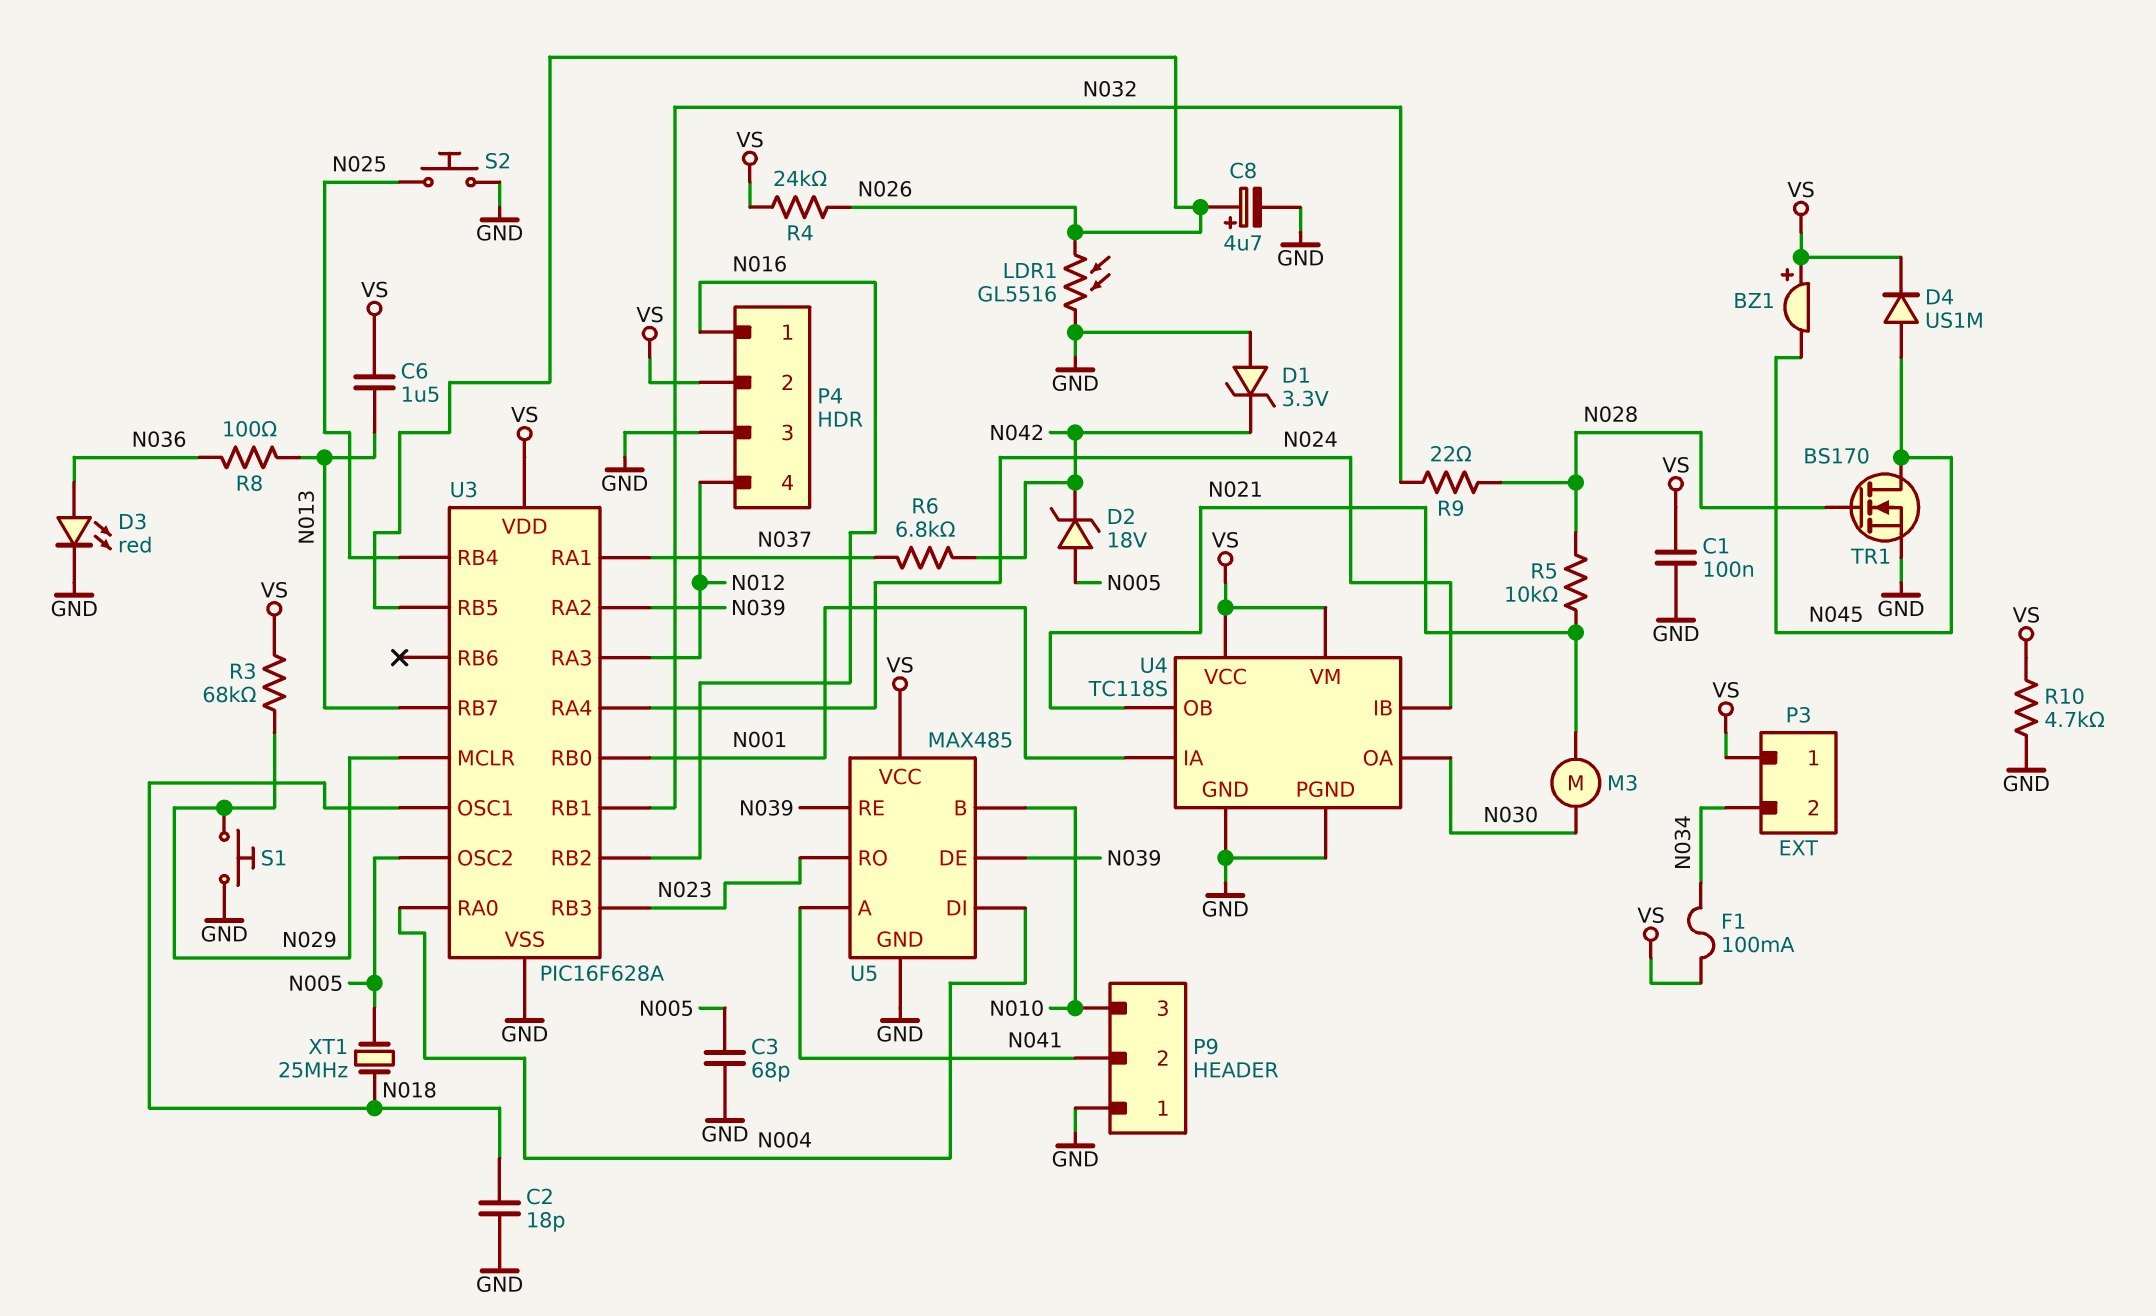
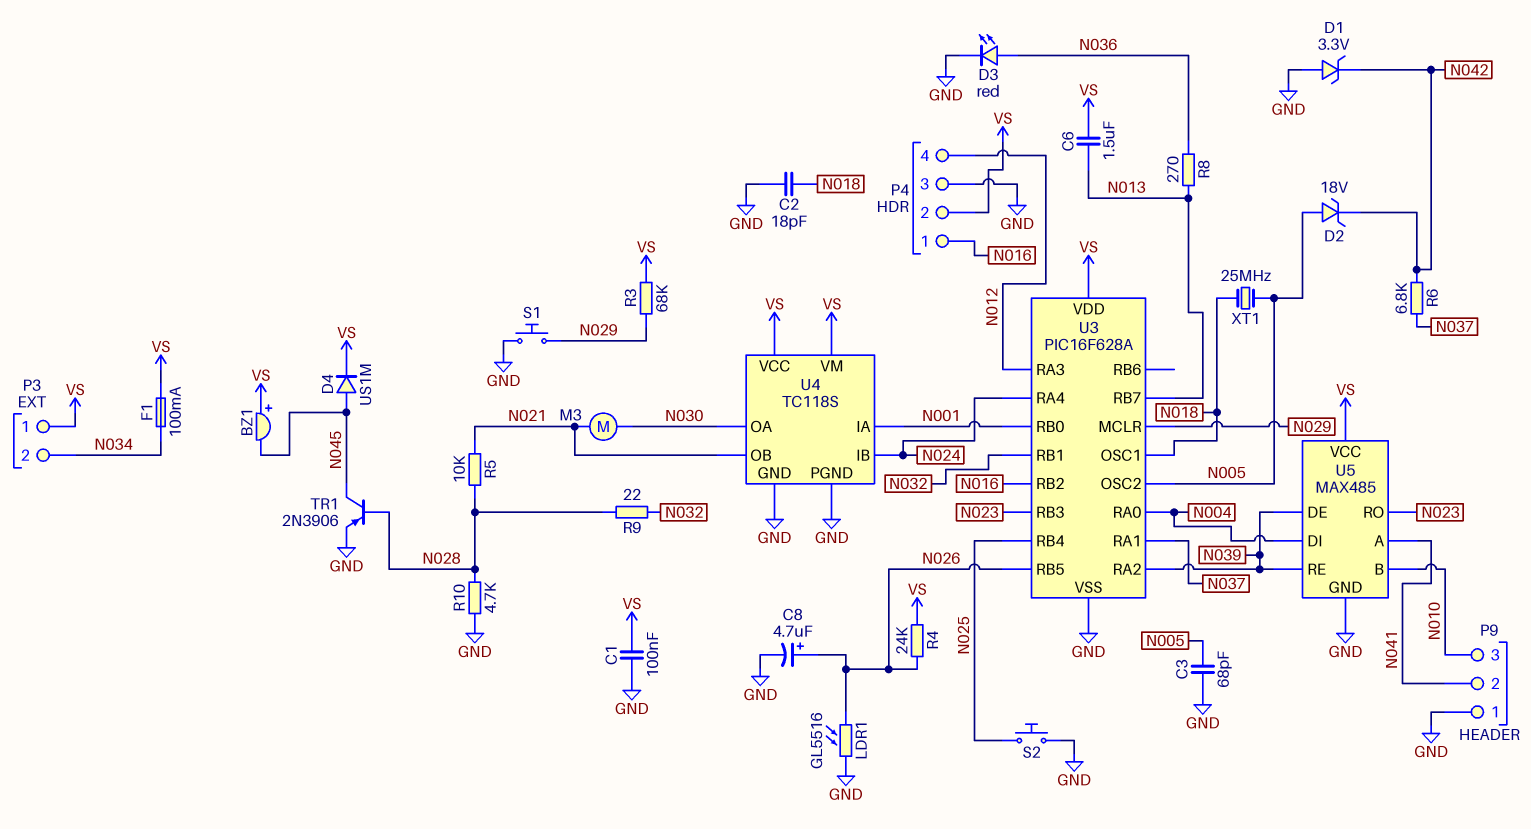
R8: 100 (N013, N036) -> 270 (N013, N036)
R10: 4.7k (GND, VS) -> 4.7k (GND, N028)
TR1: NMOS BS170 (G N028, D N045, S GND) -> PNP 2N3906 (B N028, C N045, E GND)

